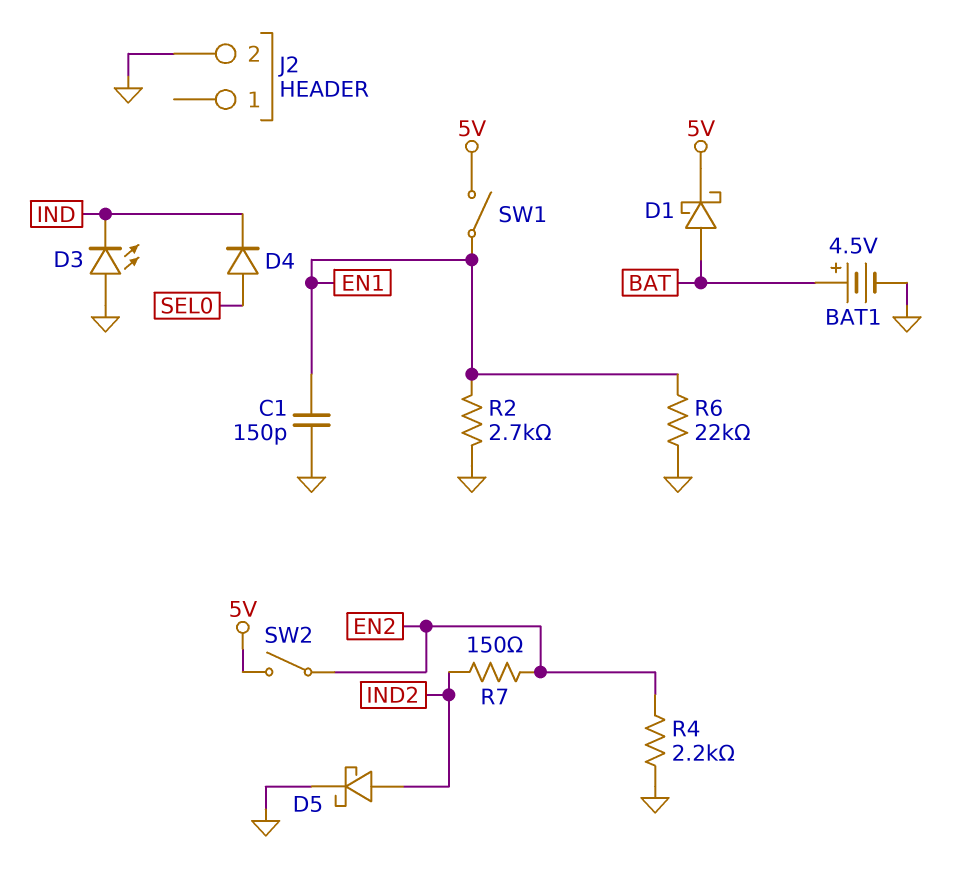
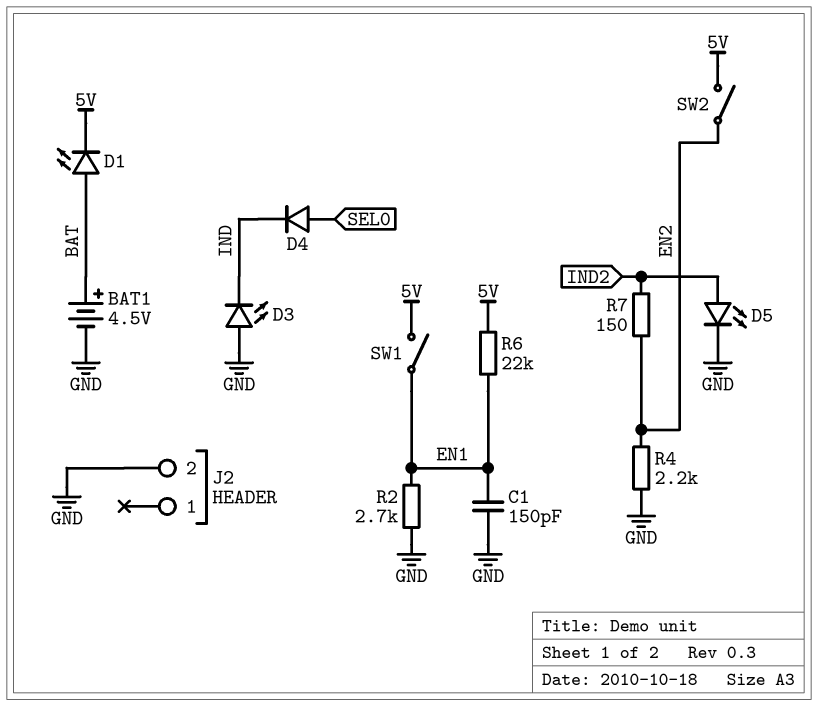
D1: schottky (A BAT, K 5V) -> LED (A BAT, K 5V)
D5: schottky (A IND2, K GND) -> LED (A IND2, K GND)
R6: 22k (EN1, GND) -> 22k (5V, EN1)

